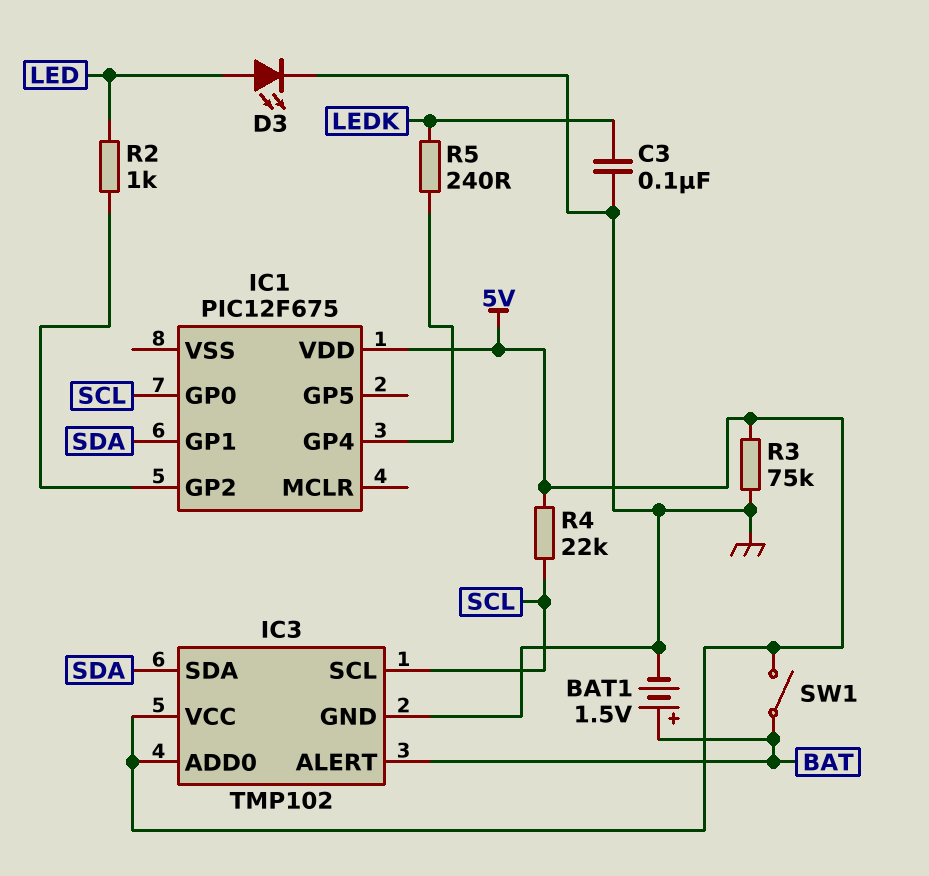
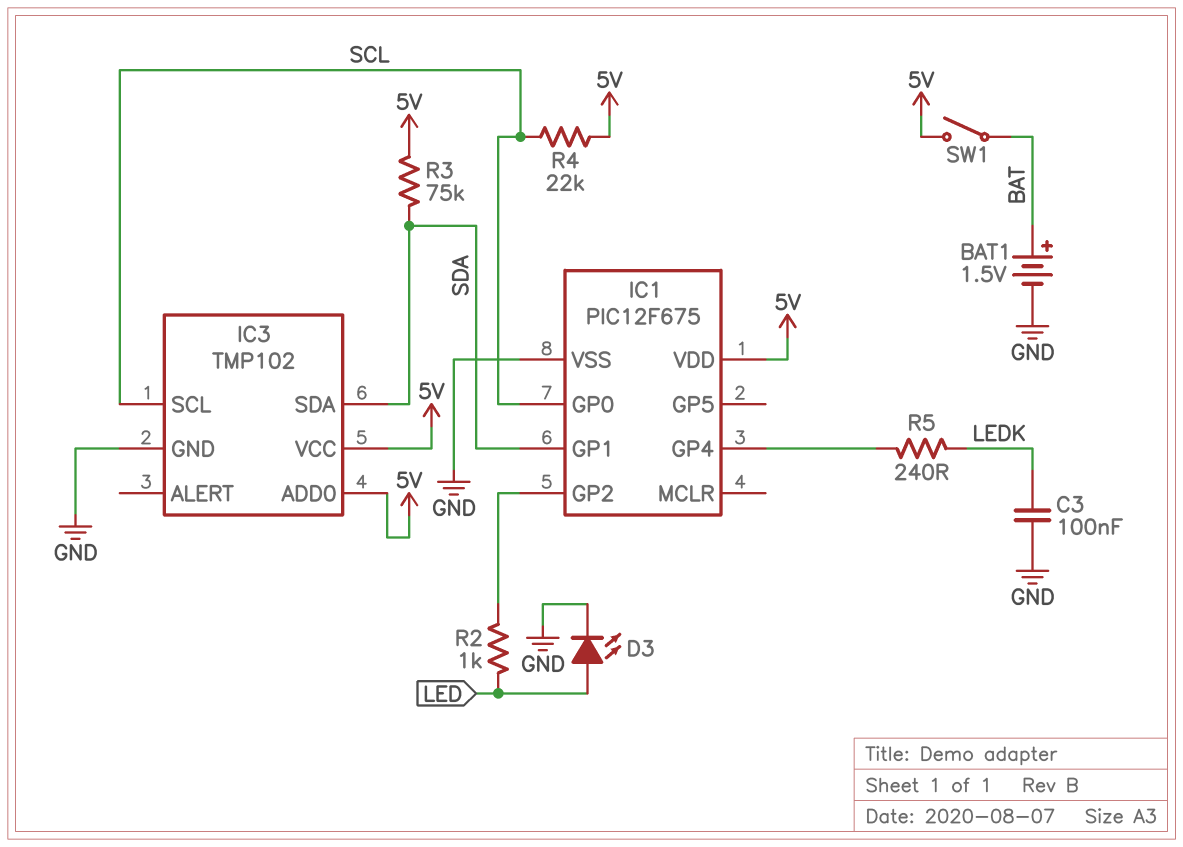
IC1 pin VSS: none -> GND
IC3 pin ALERT: BAT -> none
R3: 75k (5V, GND) -> 75k (5V, SDA)

